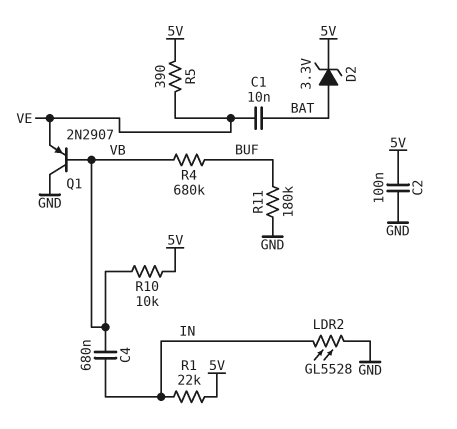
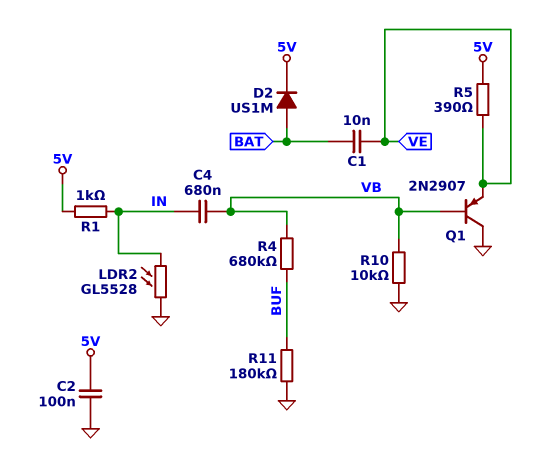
D2: zener 3.3V (A BAT, K 5V) -> diode US1M (A BAT, K 5V)
R1: 22k (5V, IN) -> 1k (5V, IN)
R10: 10k (5V, VB) -> 10k (GND, VB)

